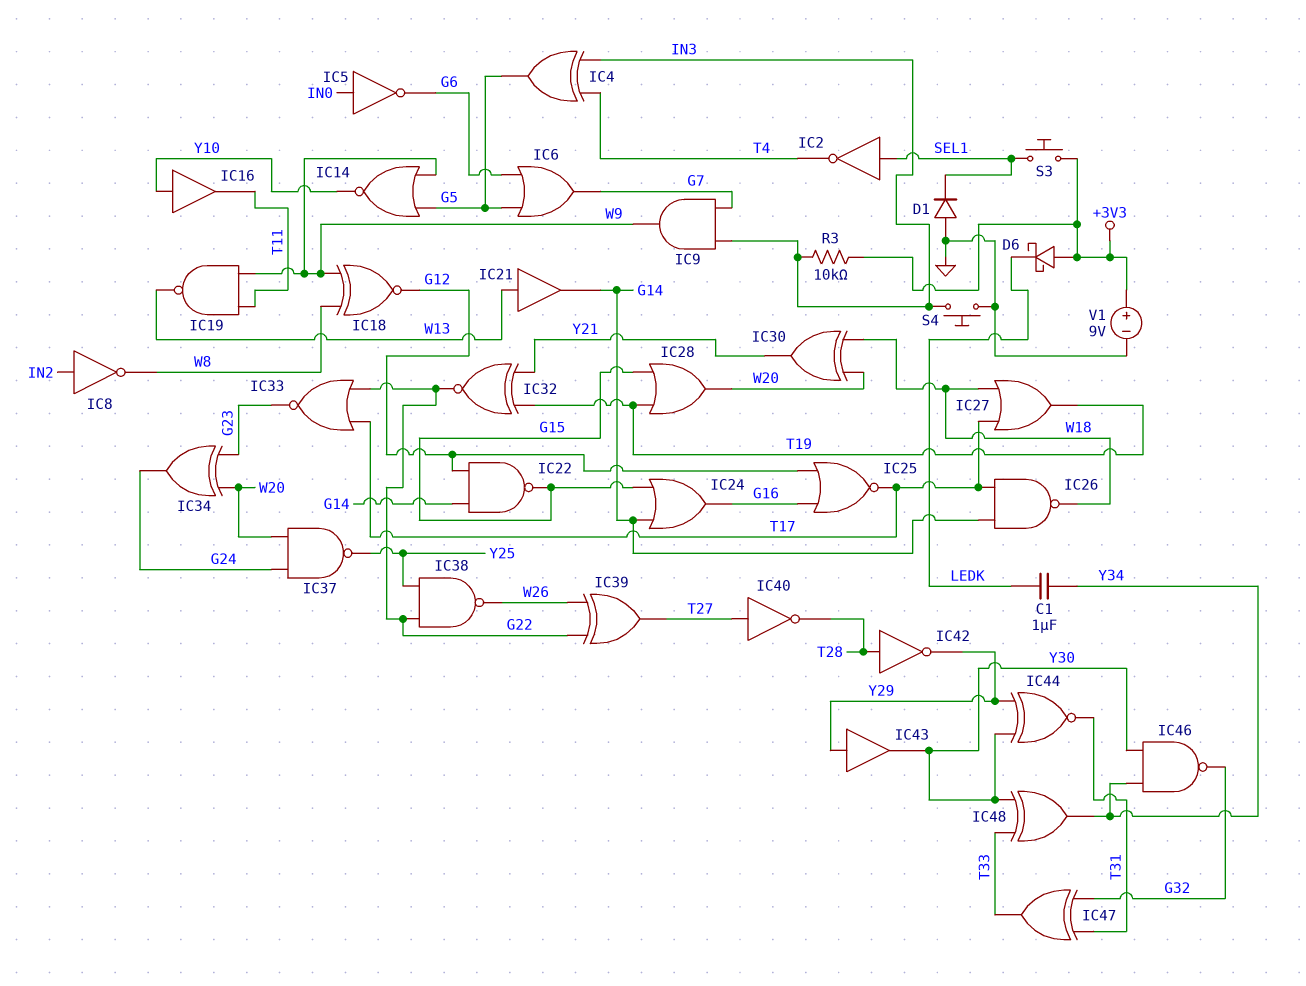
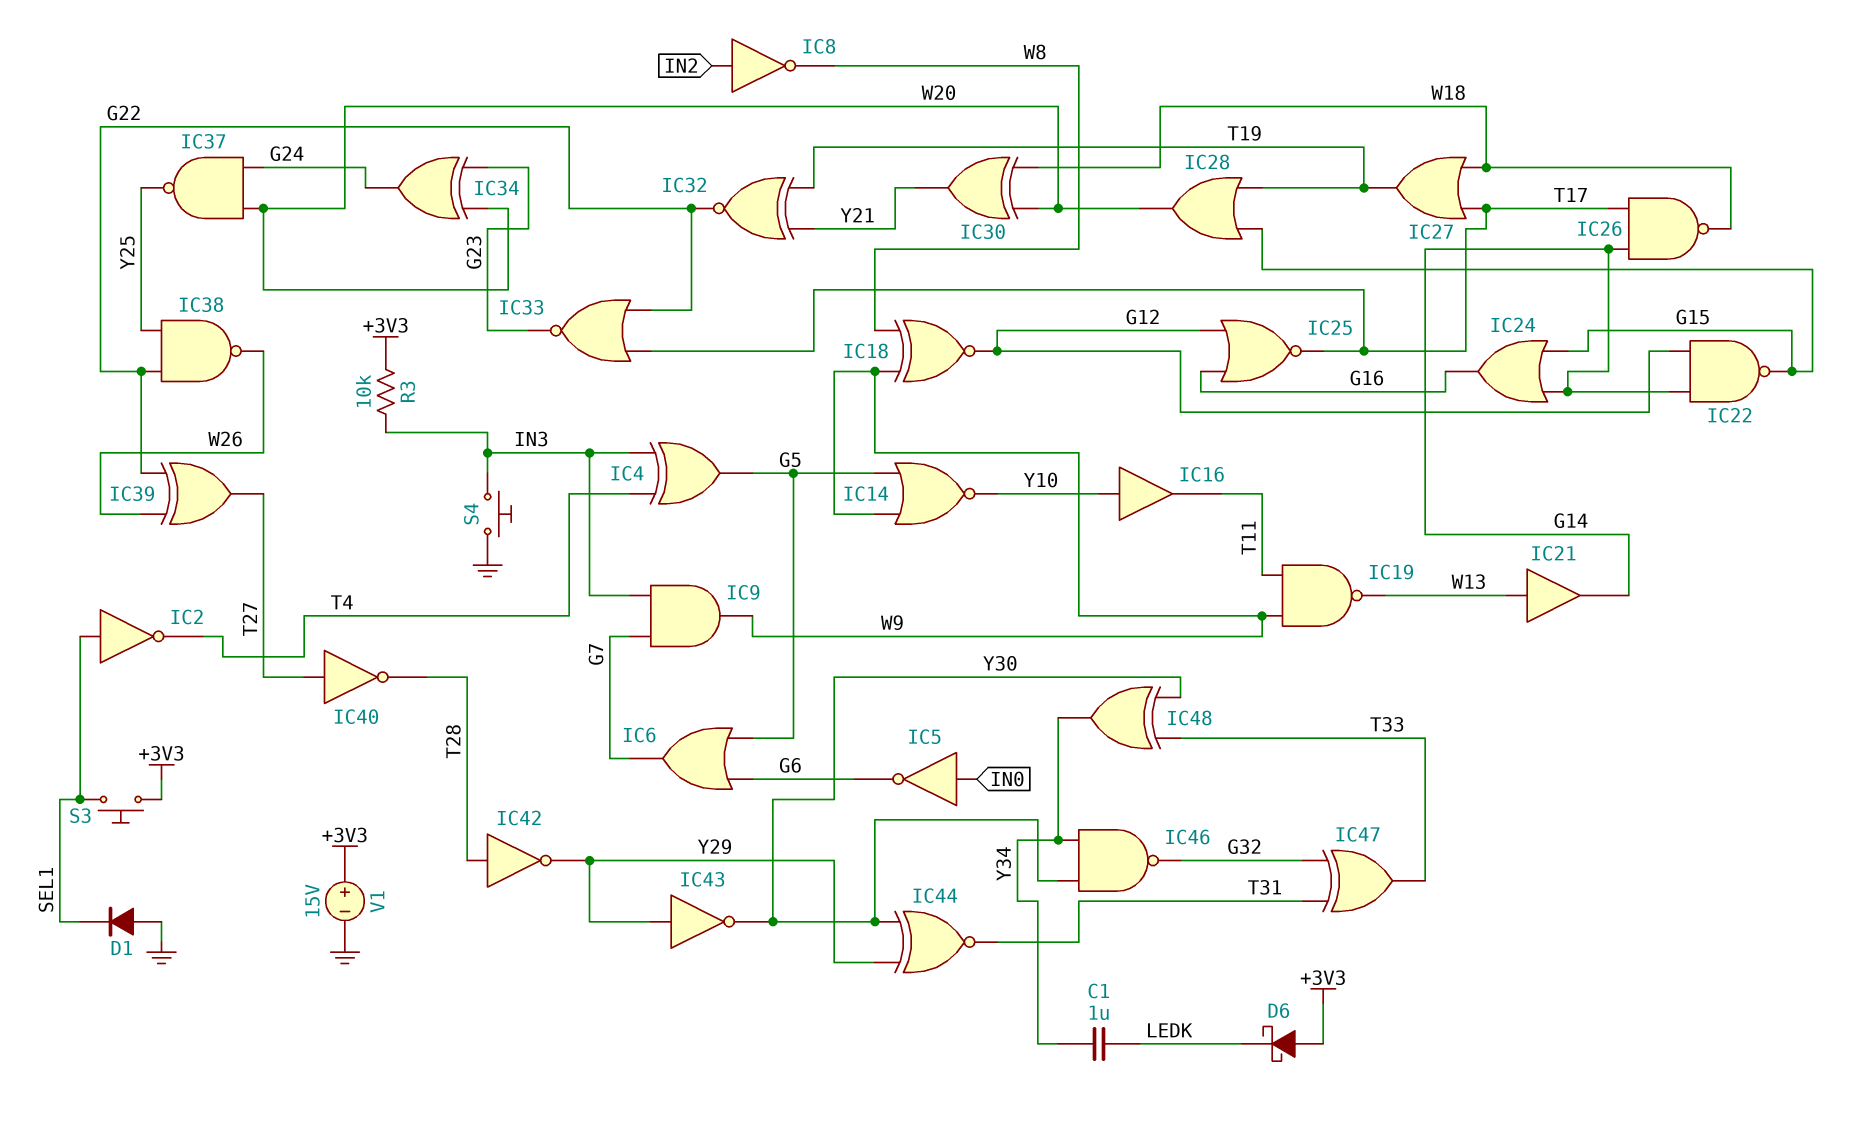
IC43: buffer (in Y29, out Y30) -> NOT (in Y29, out Y30)
V1: 9V (plus +3V3, minus GND) -> 15V (plus +3V3, minus GND)

